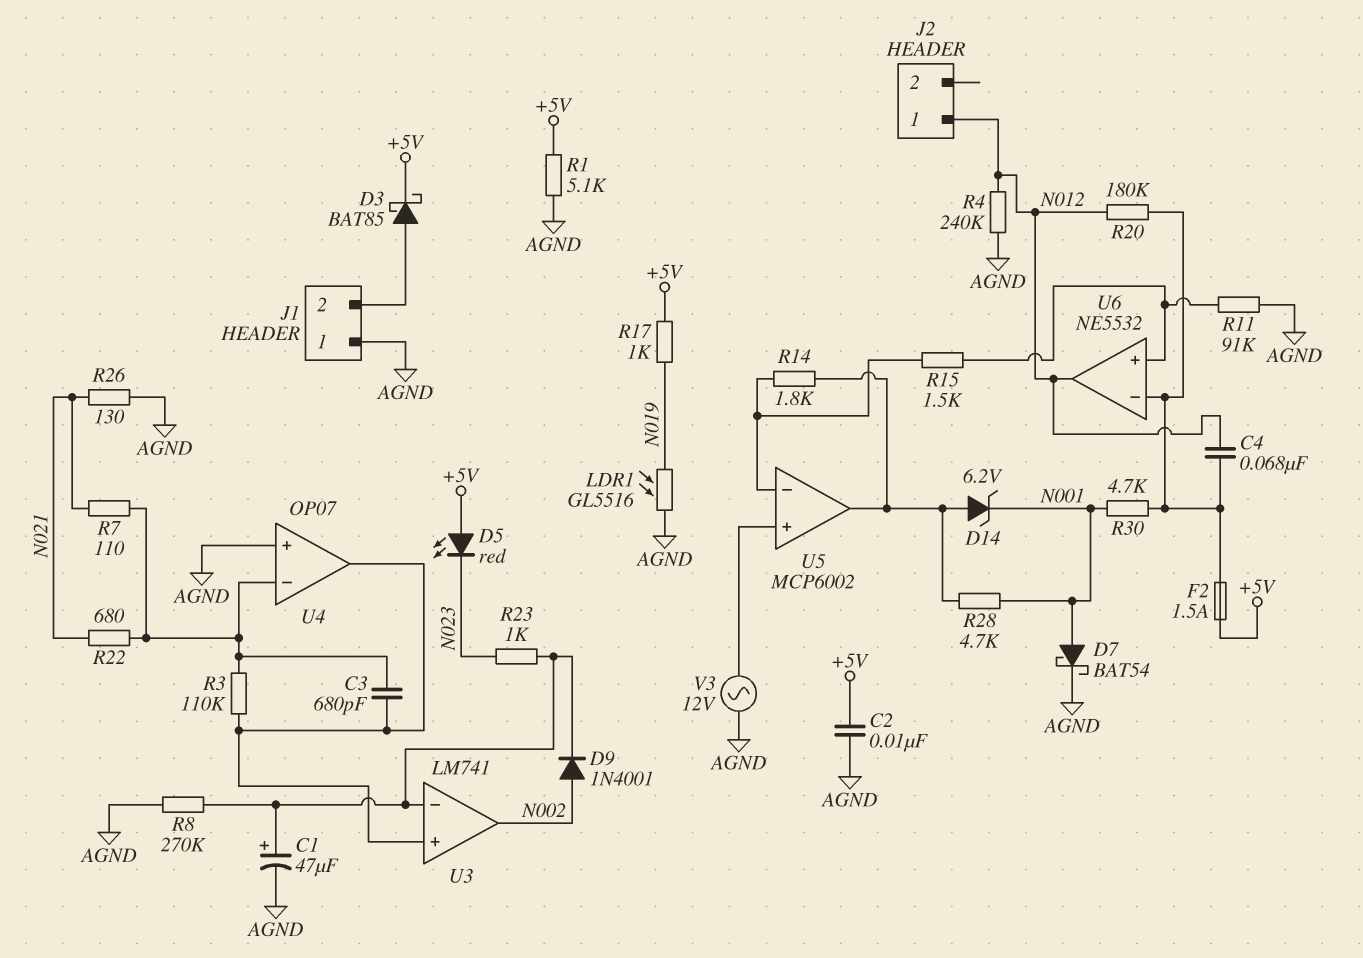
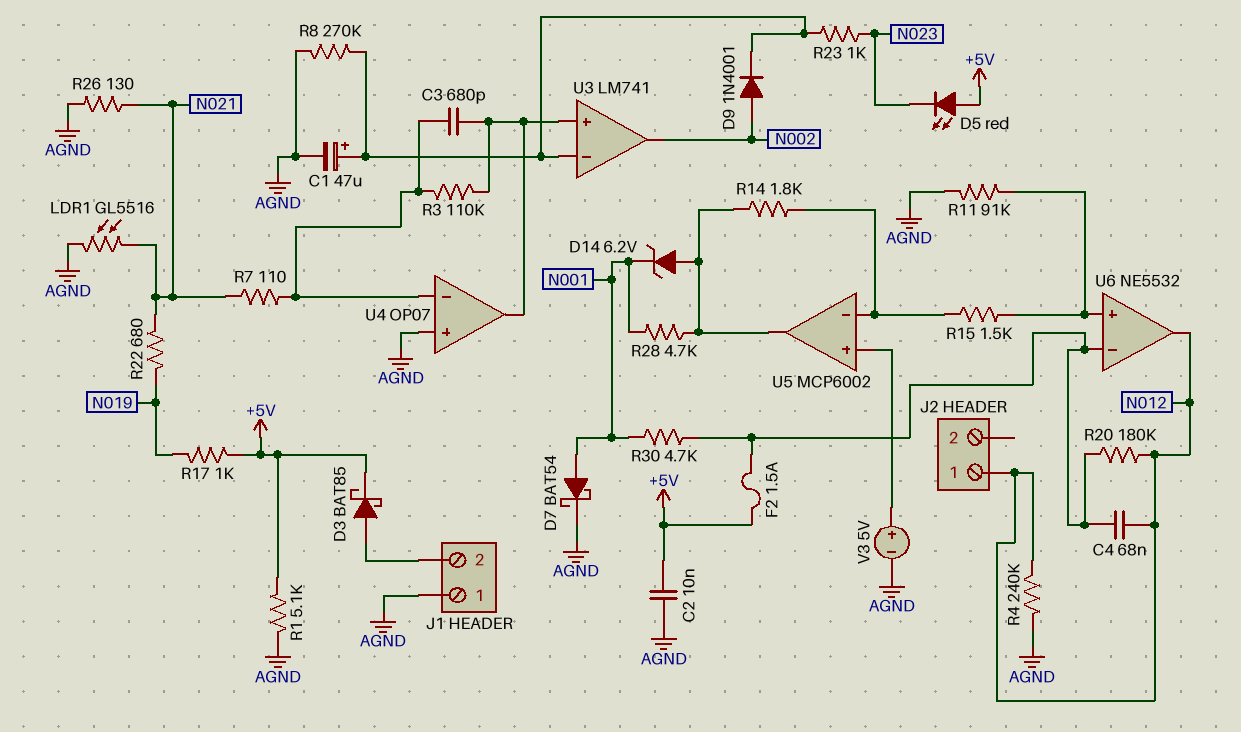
LDR1: GL5516 (AGND, N019) -> GL5516 (AGND, N021)
R22: 680 (N021, U4/in-) -> 680 (N019, N021)
V3: AC 12V (AGND, U5/in+) -> 5V (plus U5/in+, minus AGND)

